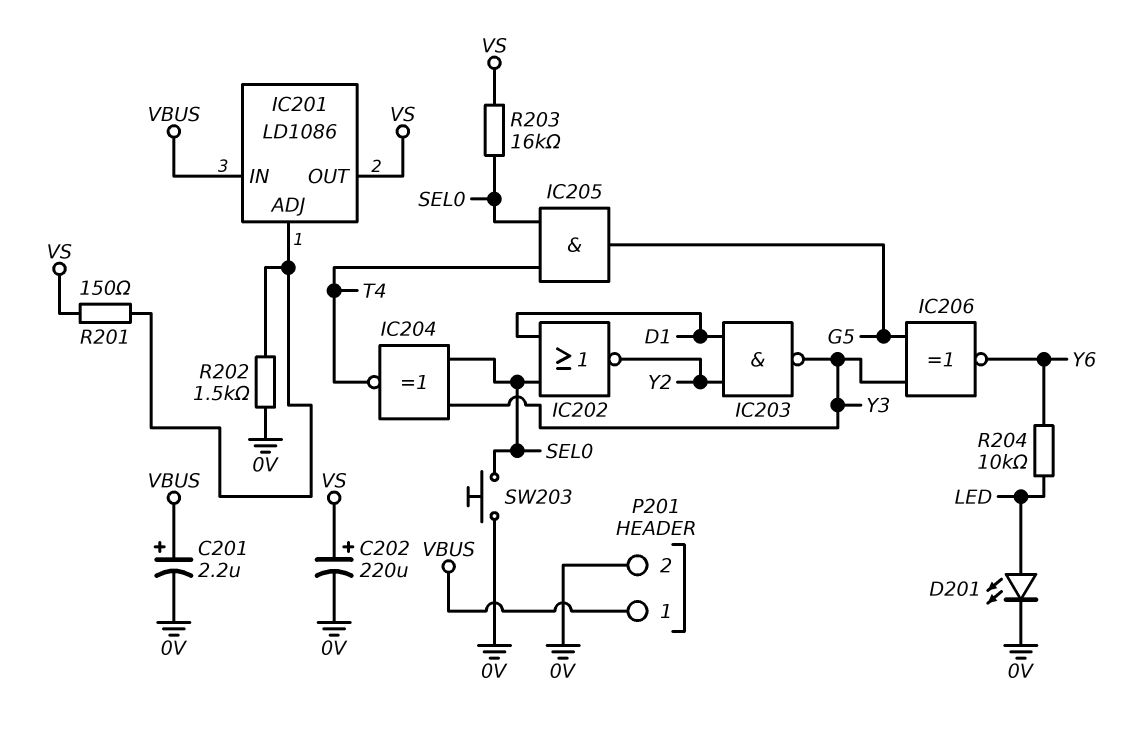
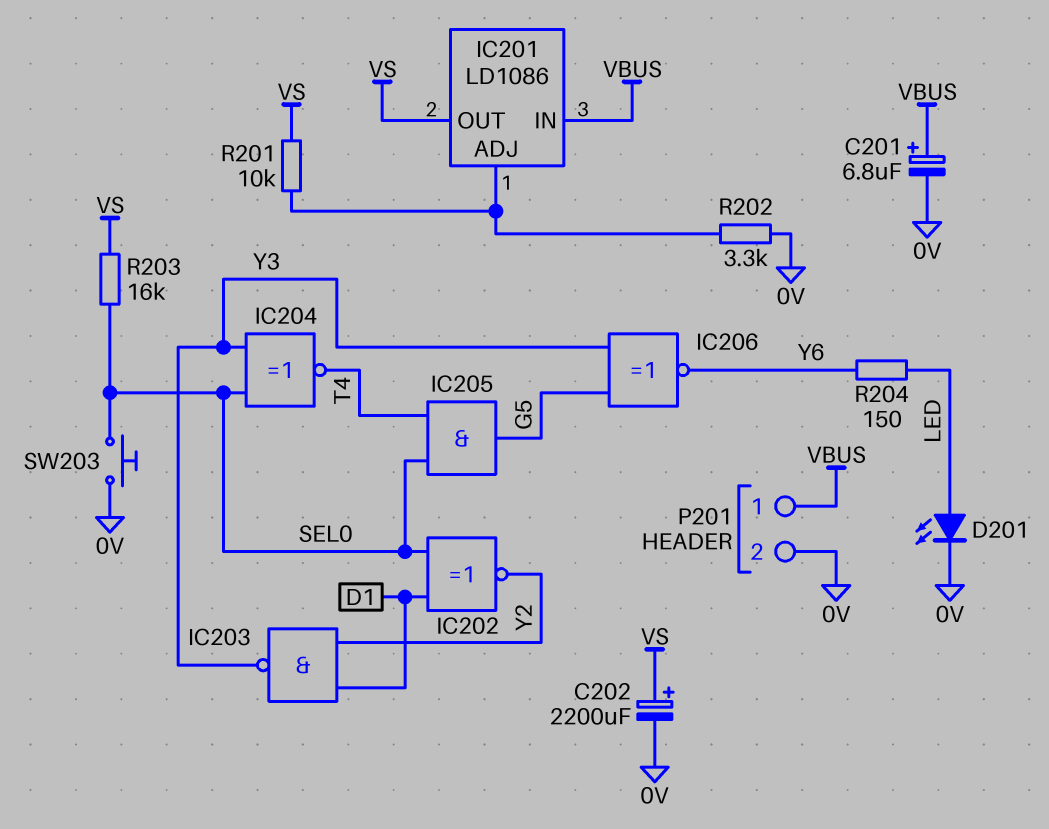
C201: 2.2uF (plus VBUS, minus 0V) -> 6.8uF (plus VBUS, minus 0V)
C202: 220uF (plus VS, minus 0V) -> 2200uF (plus VS, minus 0V)
IC202: NOR (in D1, in SEL0, out Y2) -> XNOR (in D1, in SEL0, out Y2)
R201: 150 (IC201/ADJ, VS) -> 10k (IC201/ADJ, VS)
R202: 1.5k (0V, IC201/ADJ) -> 3.3k (0V, IC201/ADJ)
R204: 10k (LED, Y6) -> 150 (LED, Y6)

